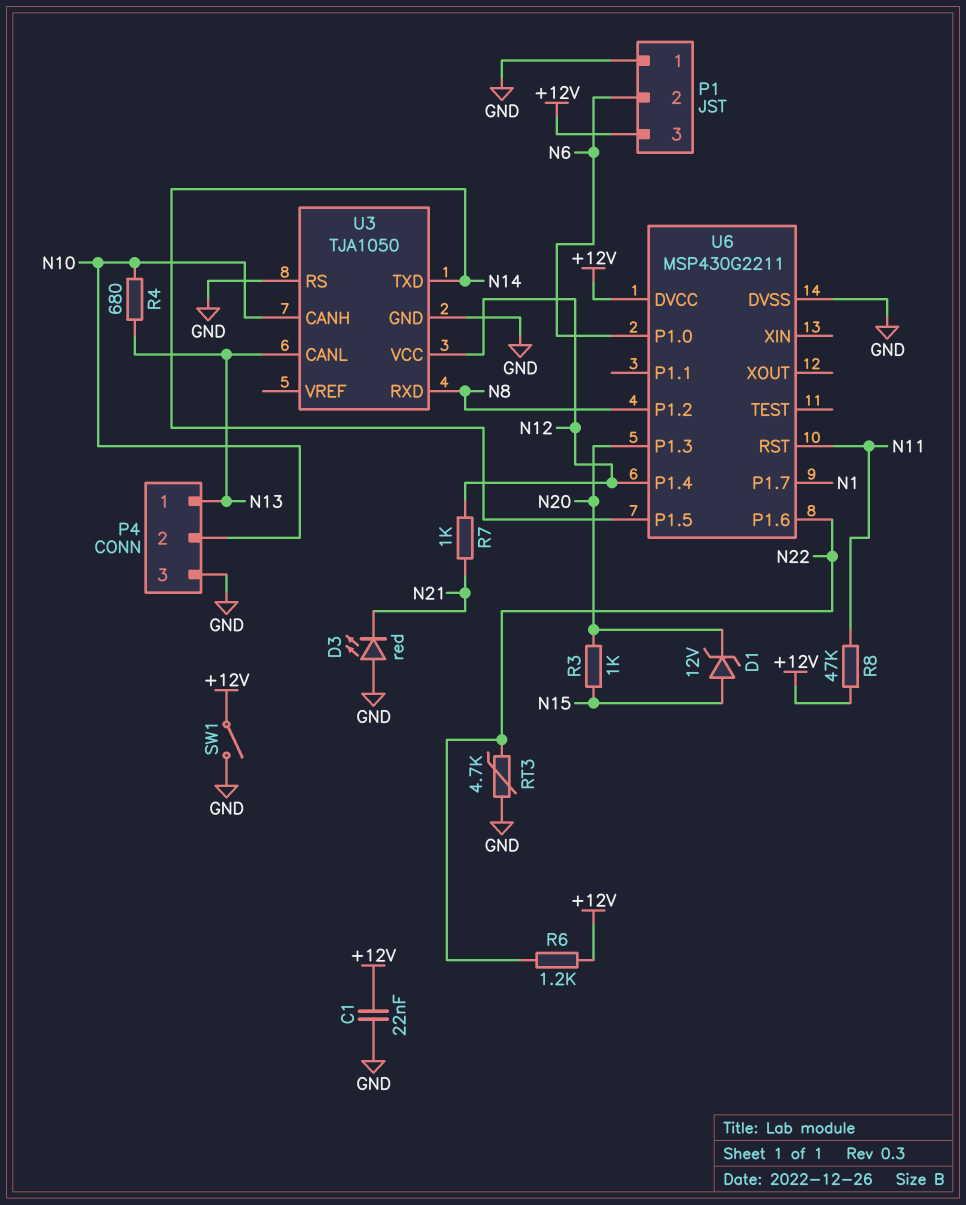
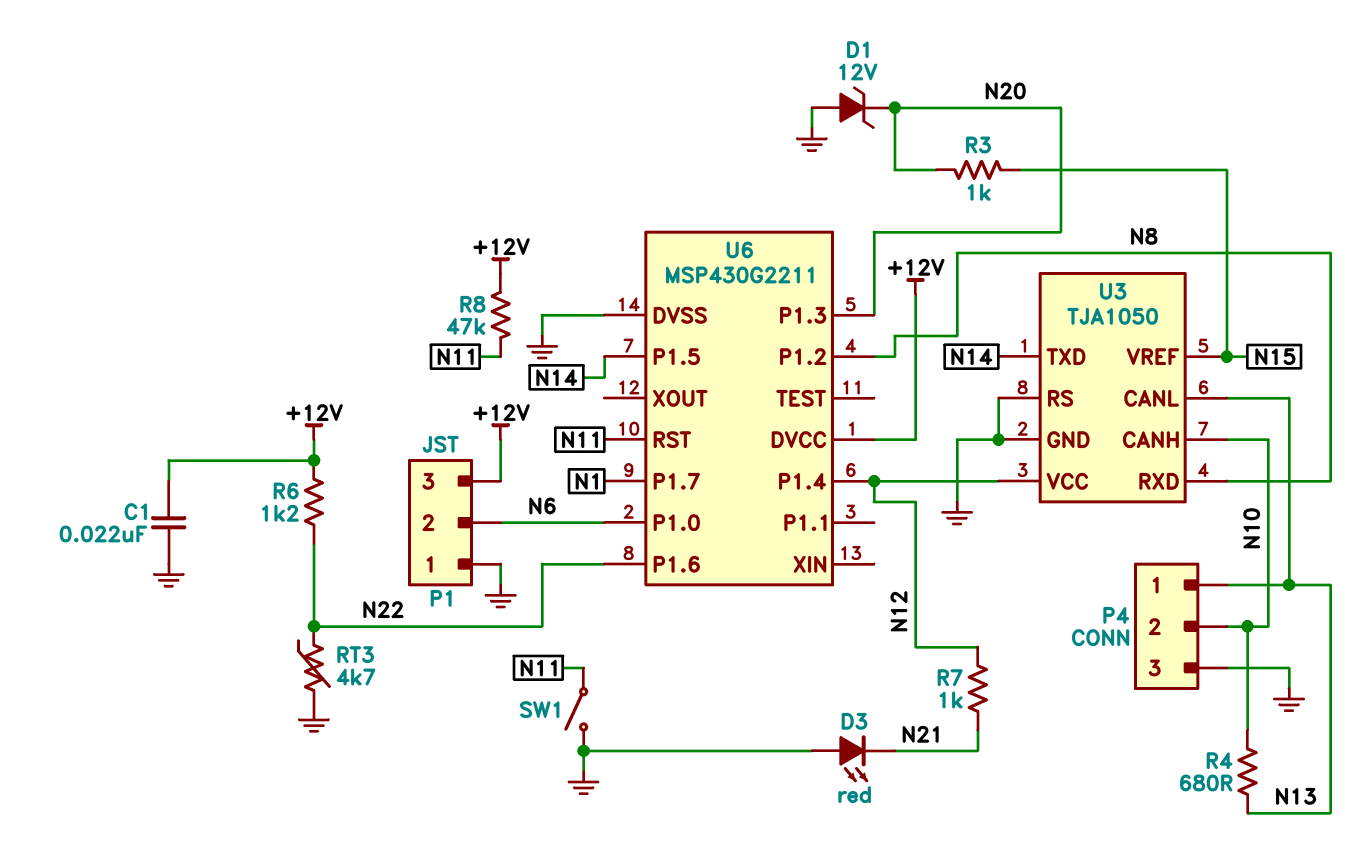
D1: zener 12V (A N15, K N20) -> zener 12V (A GND, K N20)
SW1: switch (+12V, GND) -> switch (GND, N11)
U3 pin VREF: none -> N15

